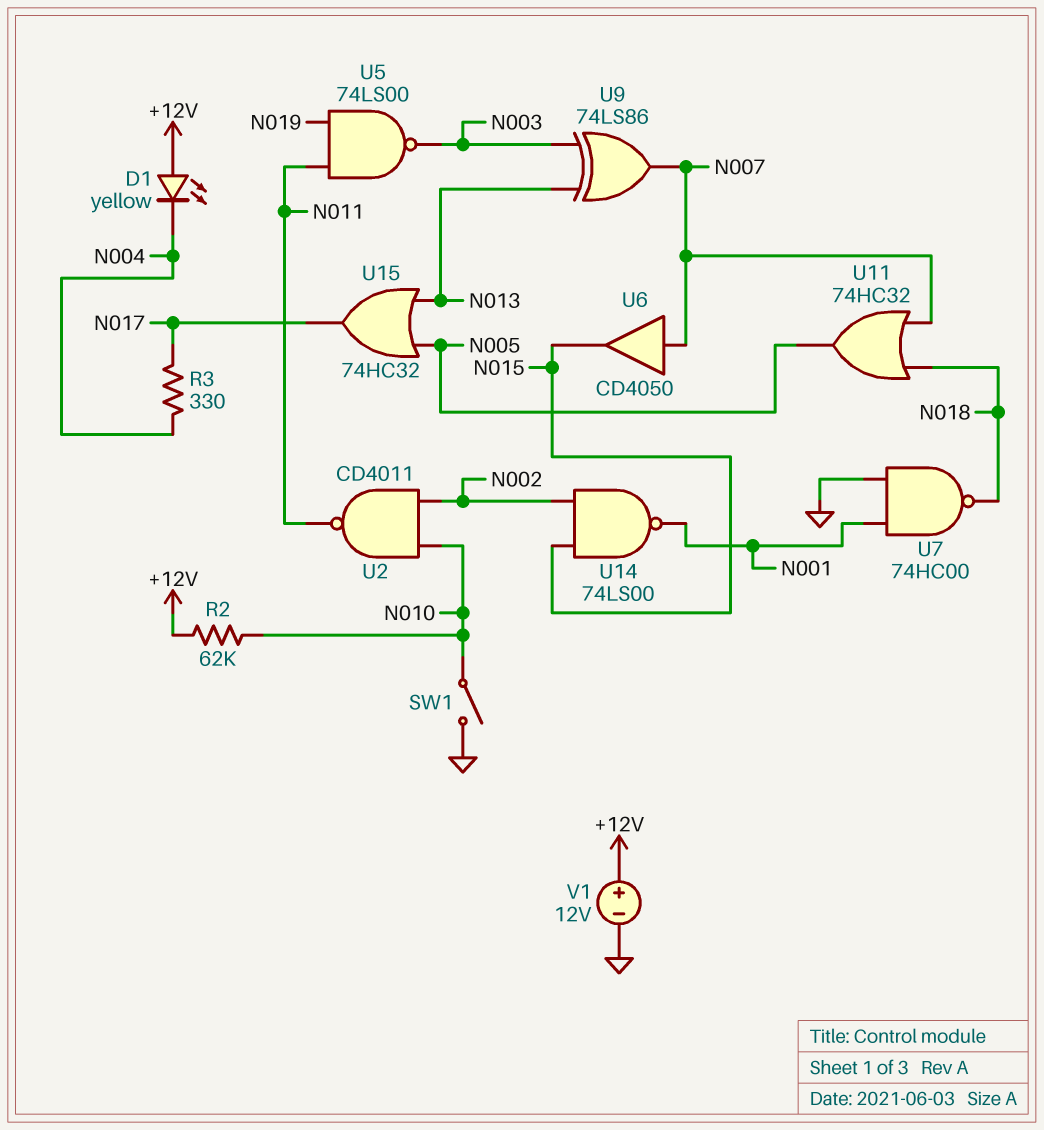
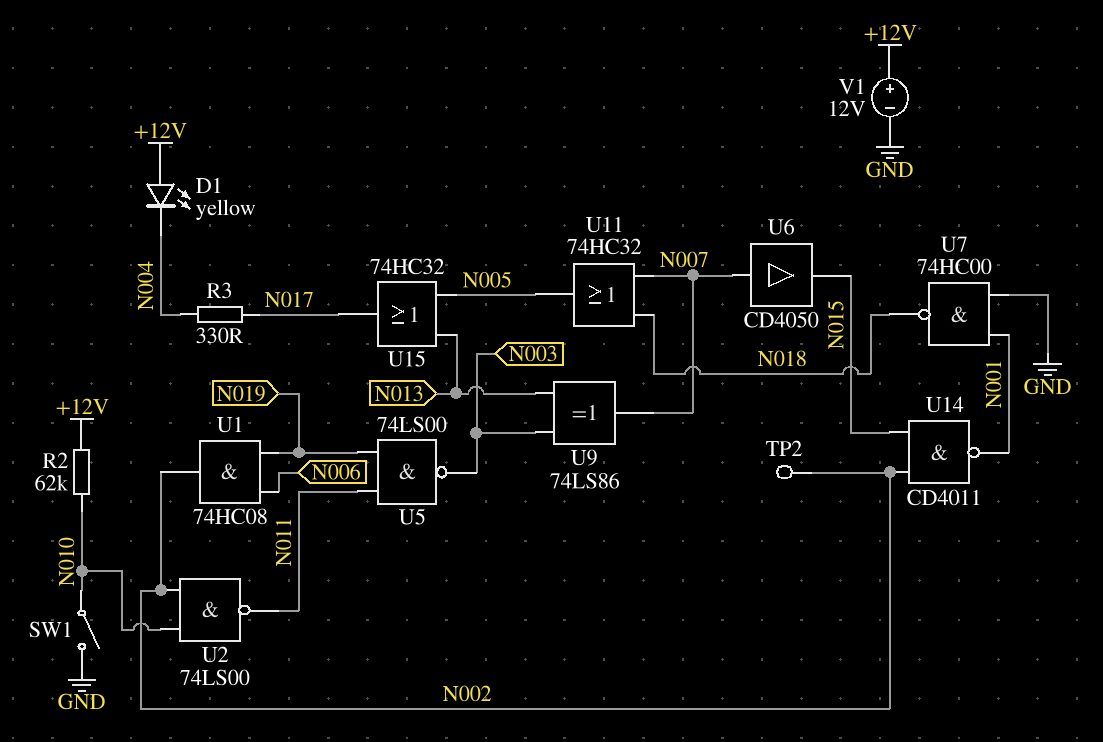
TP2: none -> test point (N002)
U1: none -> AND 74HC08 (in N006, in N019, out N002)
U2: NAND CD4011 (in N002, in N010, out N011) -> NAND 74LS00 (in N002, in N010, out N011)
U14: NAND 74LS00 (in N002, in N015, out N001) -> NAND CD4011 (in N002, in N015, out N001)

